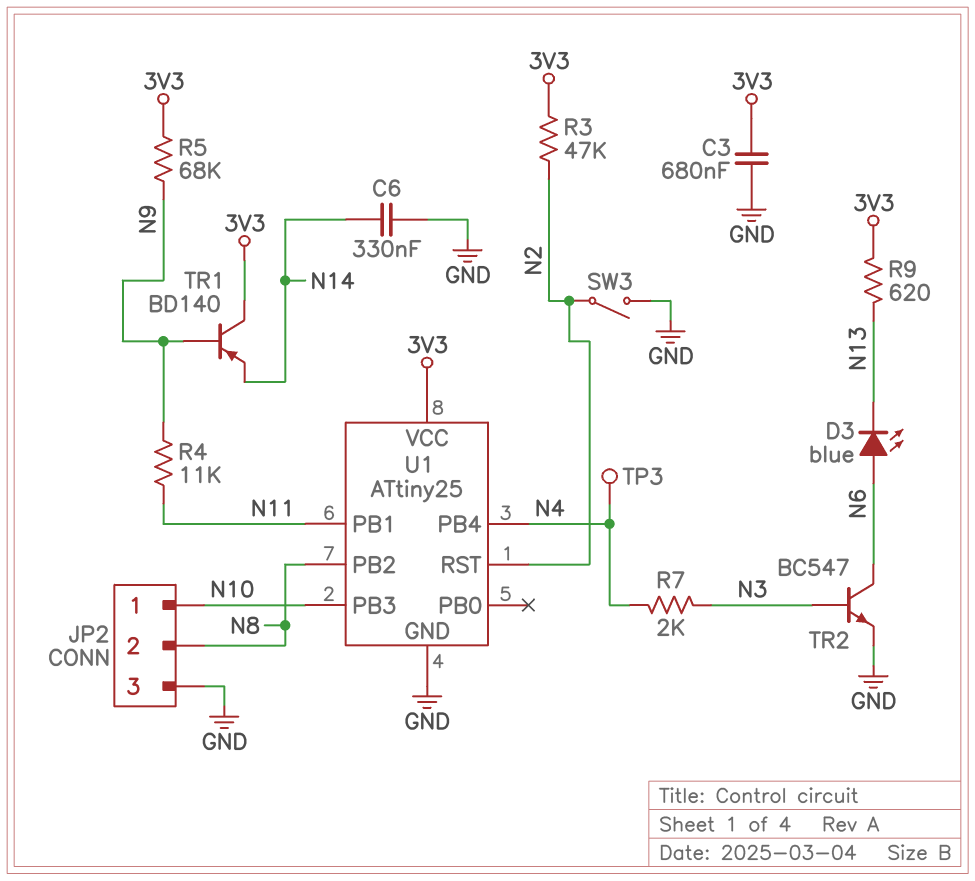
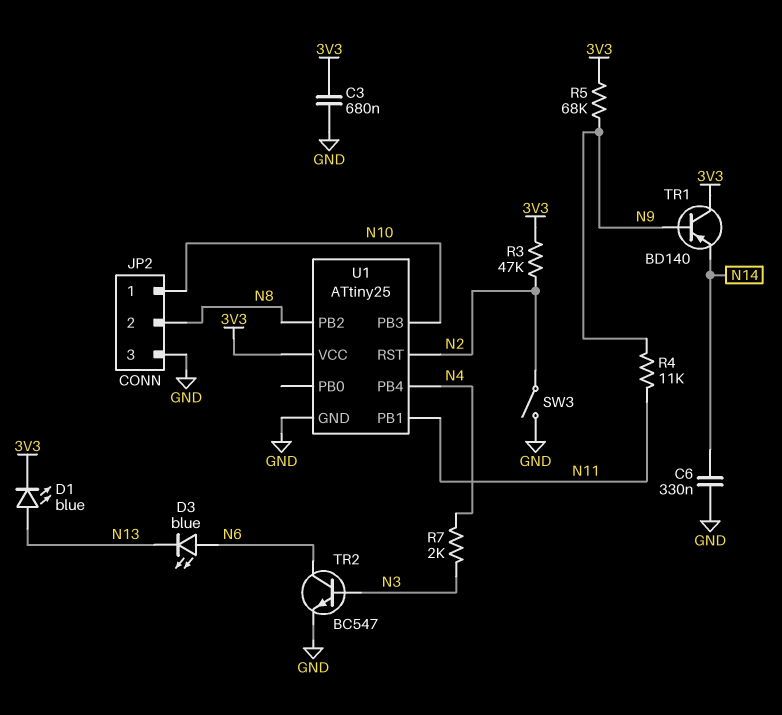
D1: none -> LED blue (A N13, K 3V3)
R9: 620 (3V3, N13) -> none
TP3: test point (N4) -> none

